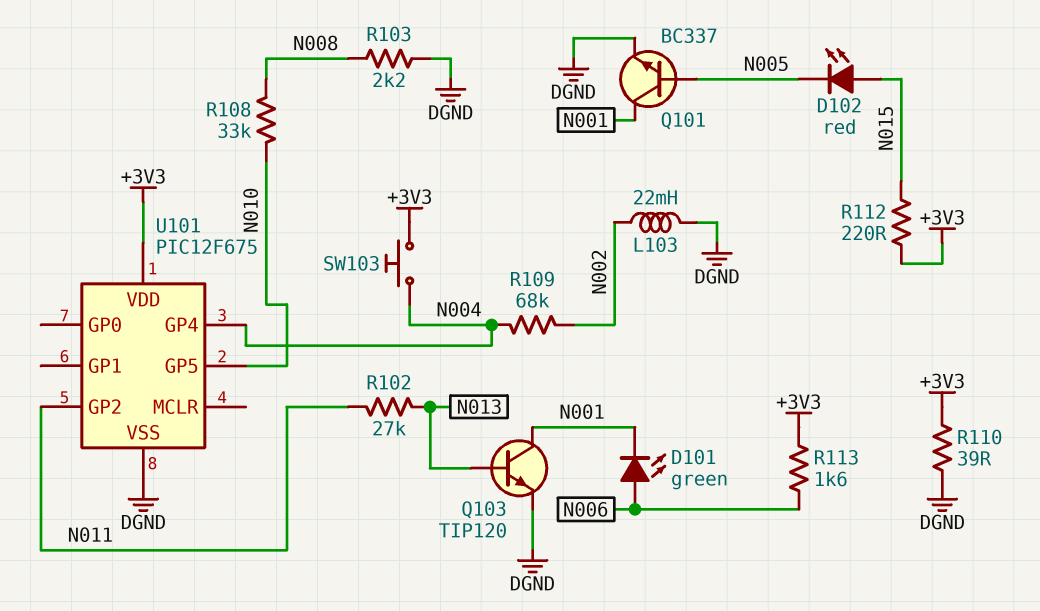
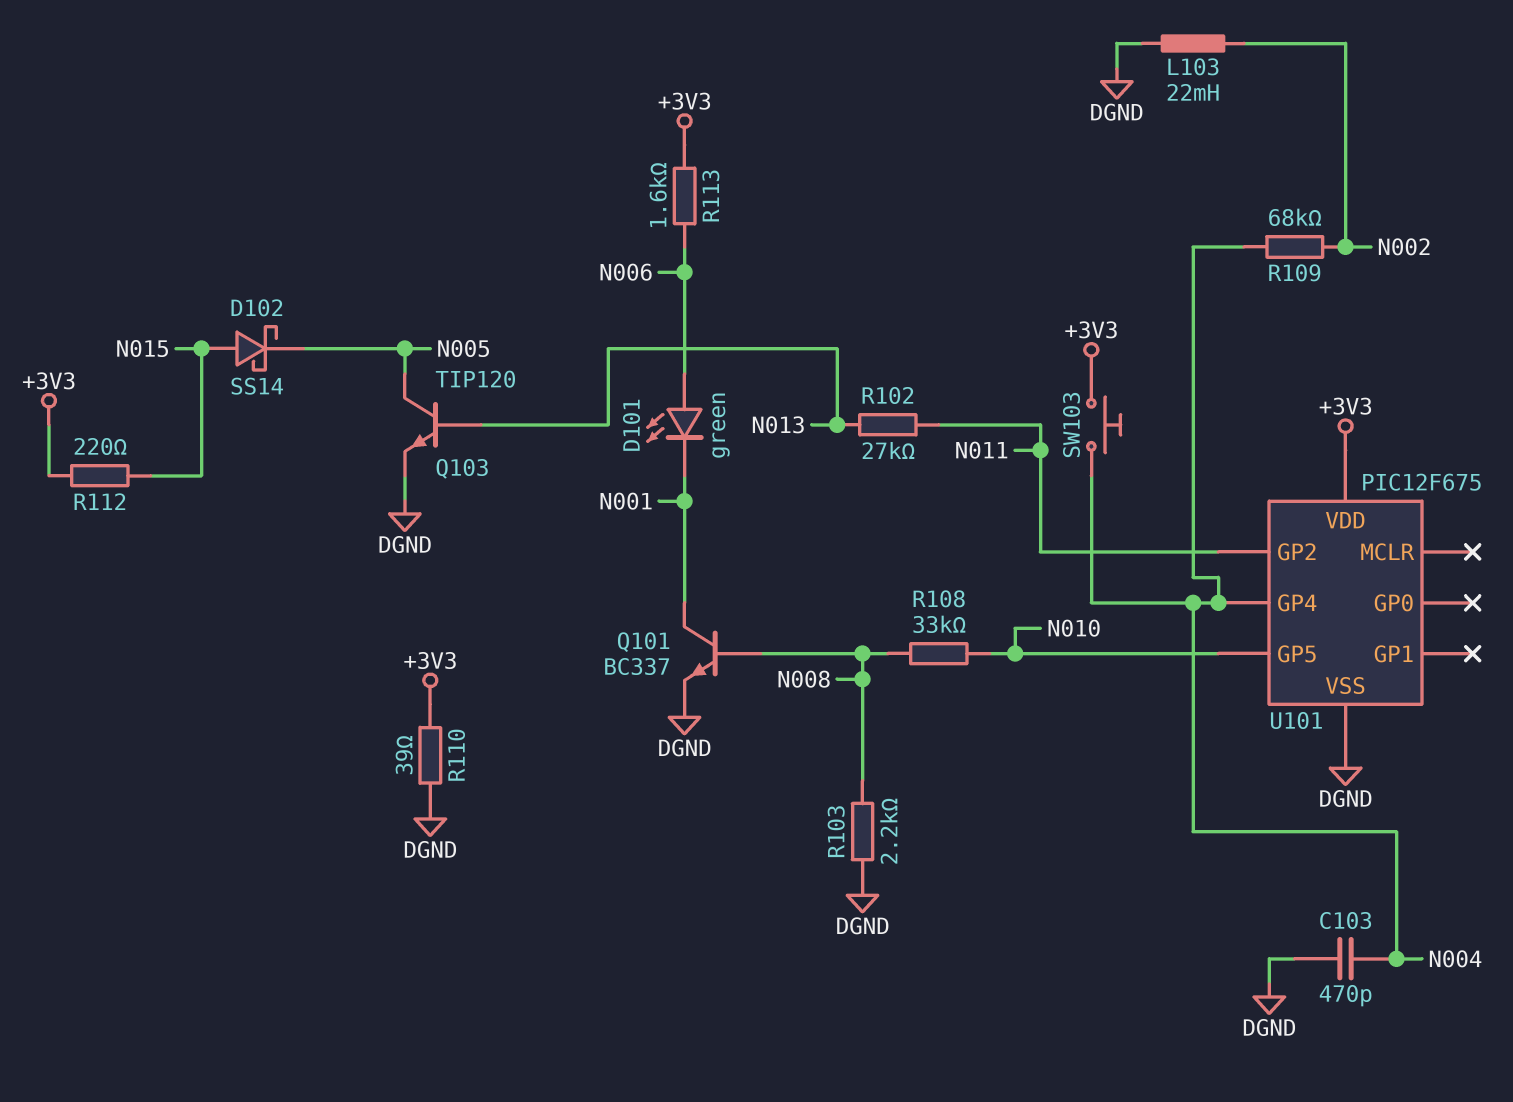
C103: none -> 470pF (DGND, N004)
D102: LED red (A N015, K N005) -> schottky SS14 (A N015, K N005)
Q101: NPN BC337 (B N005, C N001, E DGND) -> NPN BC337 (B N008, C N001, E DGND)
Q103: NPN TIP120 (B N013, C N001, E DGND) -> NPN TIP120 (B N013, C N005, E DGND)

